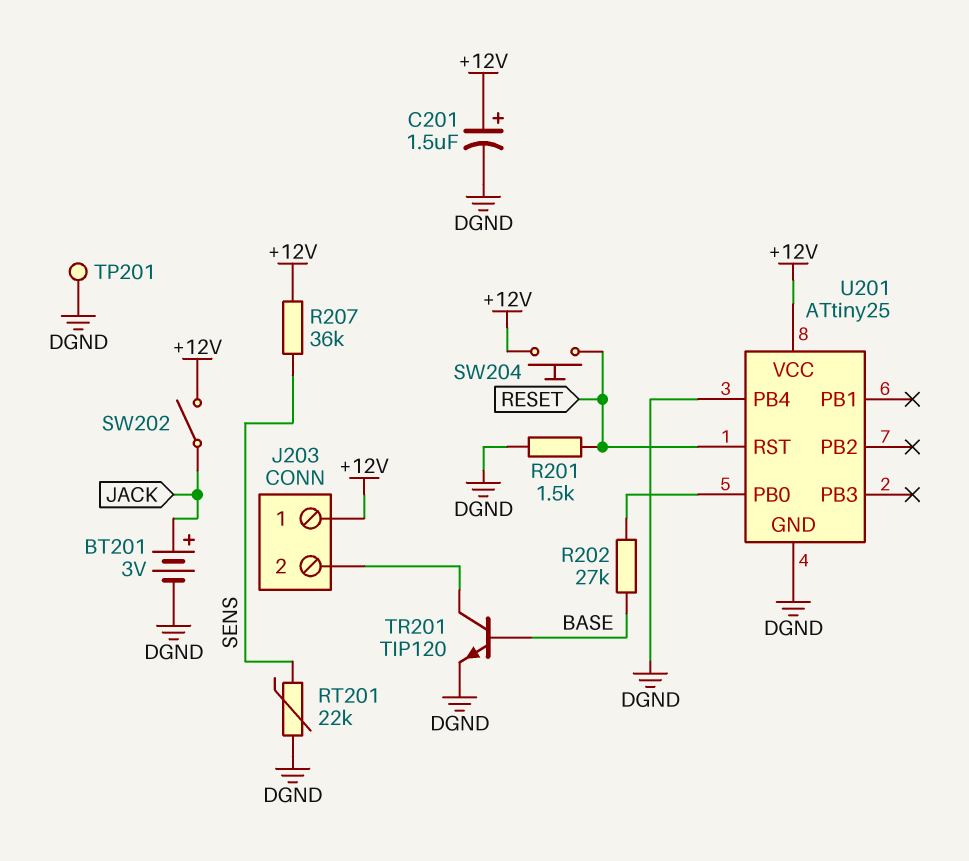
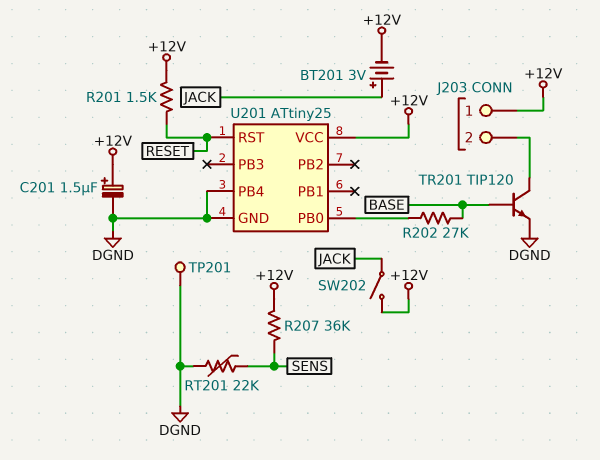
BT201: 3V (plus JACK, minus DGND) -> 3V (plus JACK, minus +12V)
R201: 1.5k (DGND, RESET) -> 1.5k (+12V, RESET)
SW204: button (+12V, RESET) -> none

